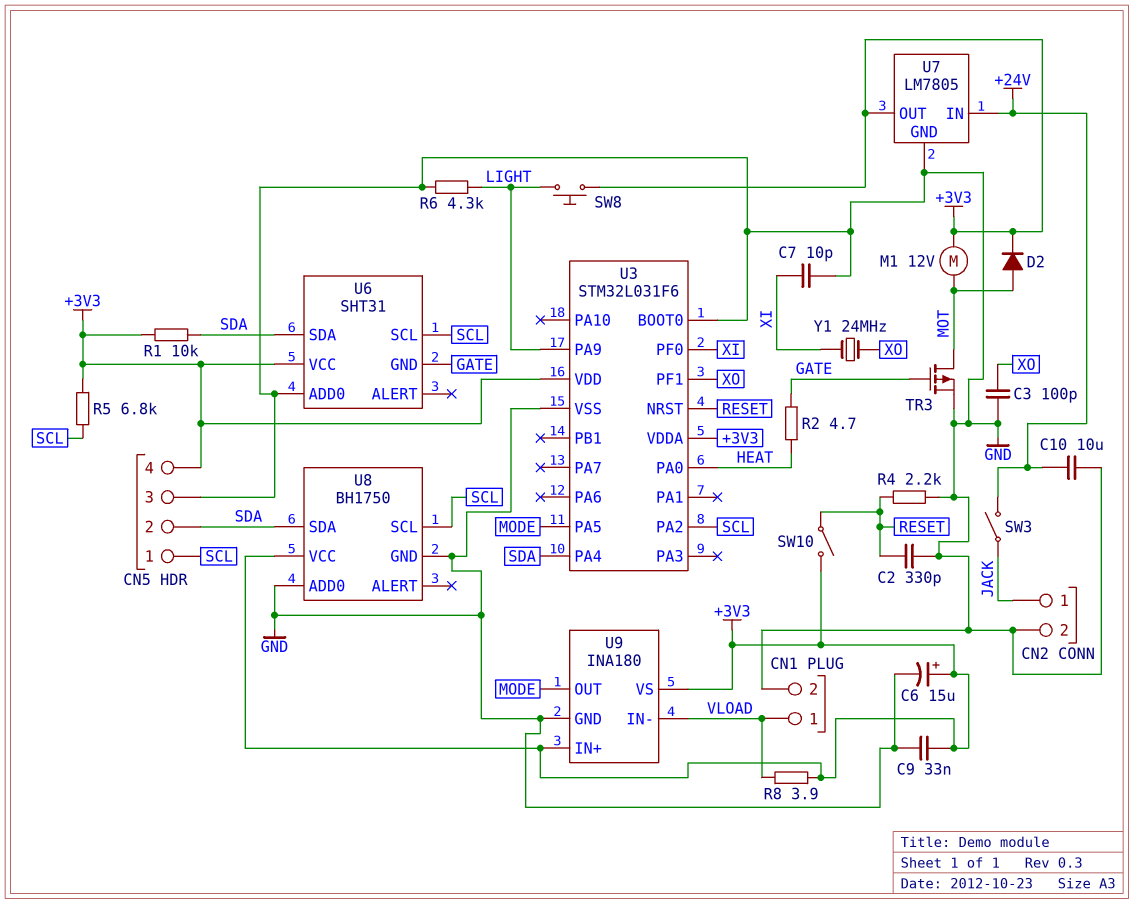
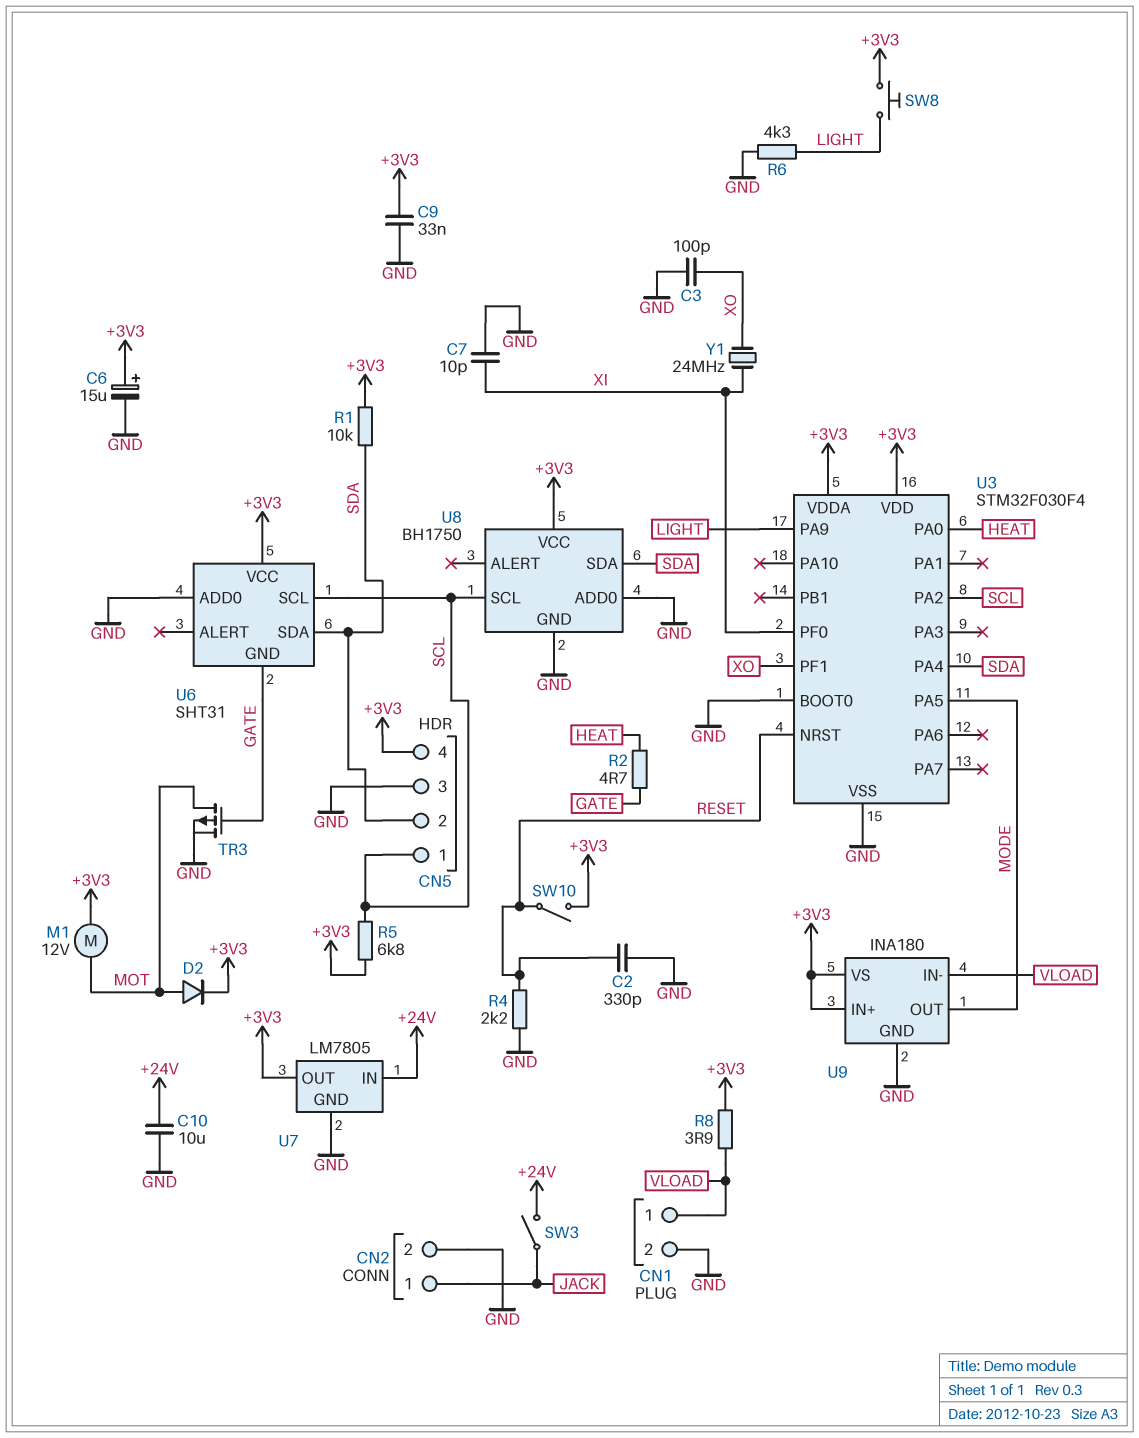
U3: STM32L031F6 -> STM32F030F4

